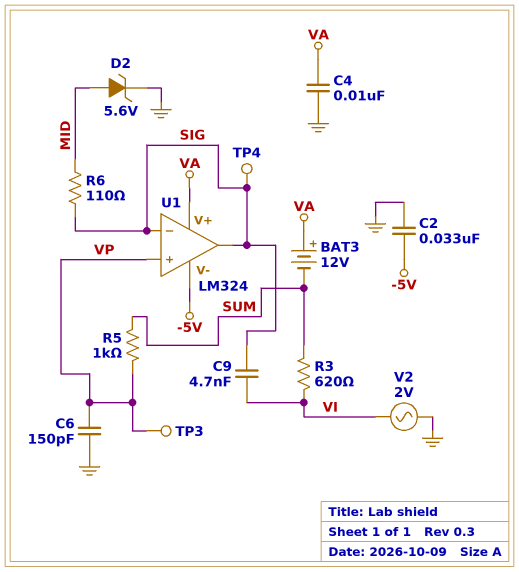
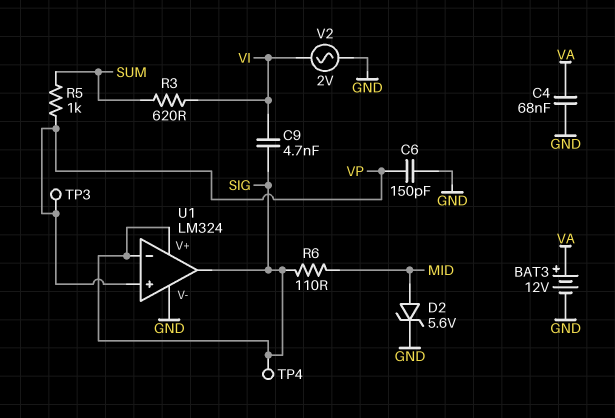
BAT3: 12V (plus VA, minus SUM) -> 12V (plus VA, minus GND)
C2: 33nF (-5V, GND) -> none
C4: 10nF (GND, VA) -> 68nF (GND, VA)
U1 pin V+: VA -> SIG
U1 pin V-: -5V -> GND

